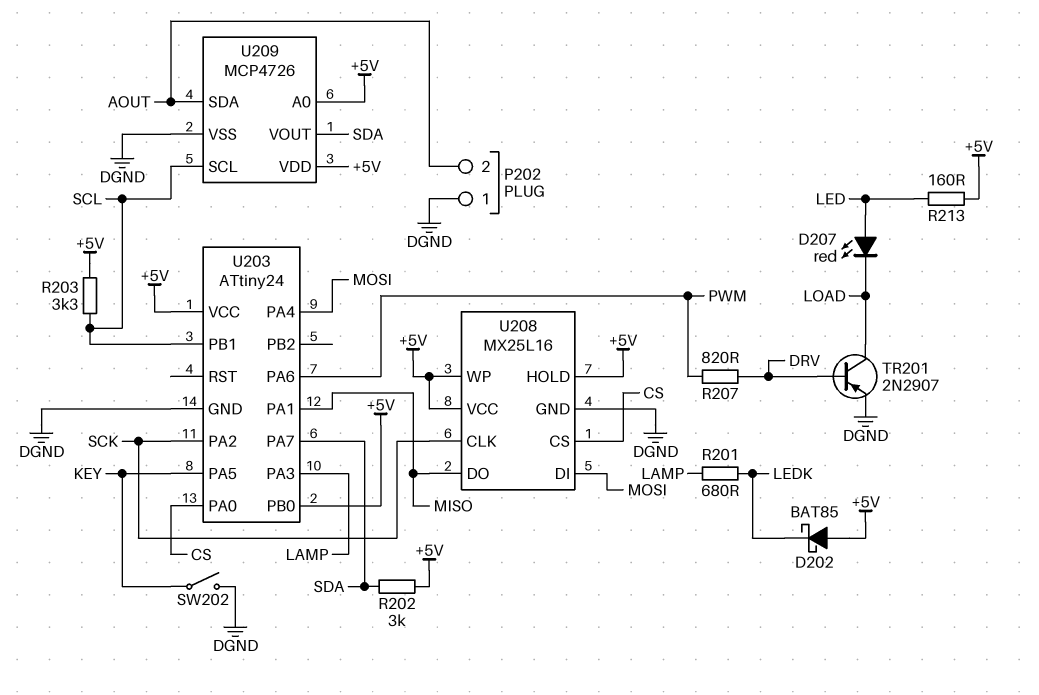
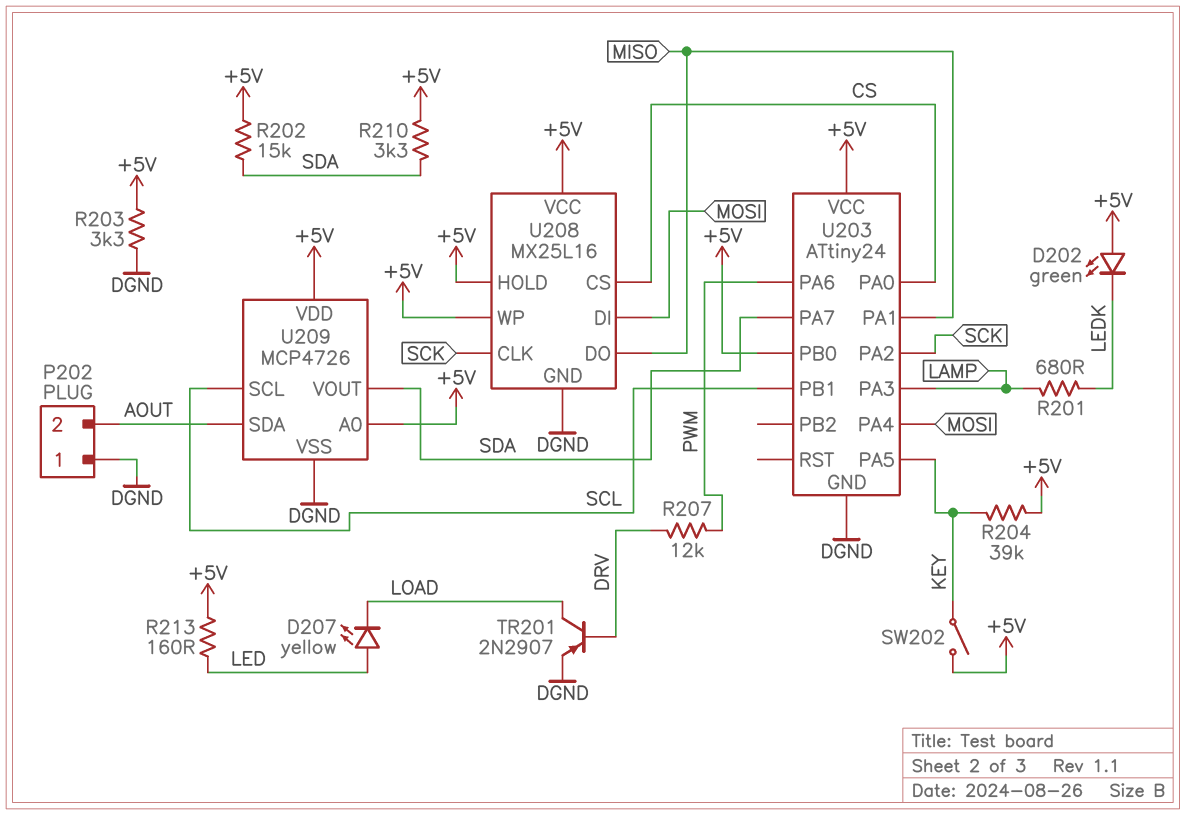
D202: schottky BAT85 (A +5V, K LEDK) -> LED green (A +5V, K LEDK)
D207: LED red (A LED, K LOAD) -> LED yellow (A LED, K LOAD)
R202: 3k (+5V, SDA) -> 15k (+5V, SDA)
R203: 3.3k (+5V, SCL) -> 3.3k (+5V, DGND)
R204: none -> 39k (+5V, KEY)
R207: 820 (DRV, PWM) -> 12k (DRV, PWM)
R210: none -> 3.3k (+5V, SDA)
SW202: switch (DGND, KEY) -> switch (+5V, KEY)

